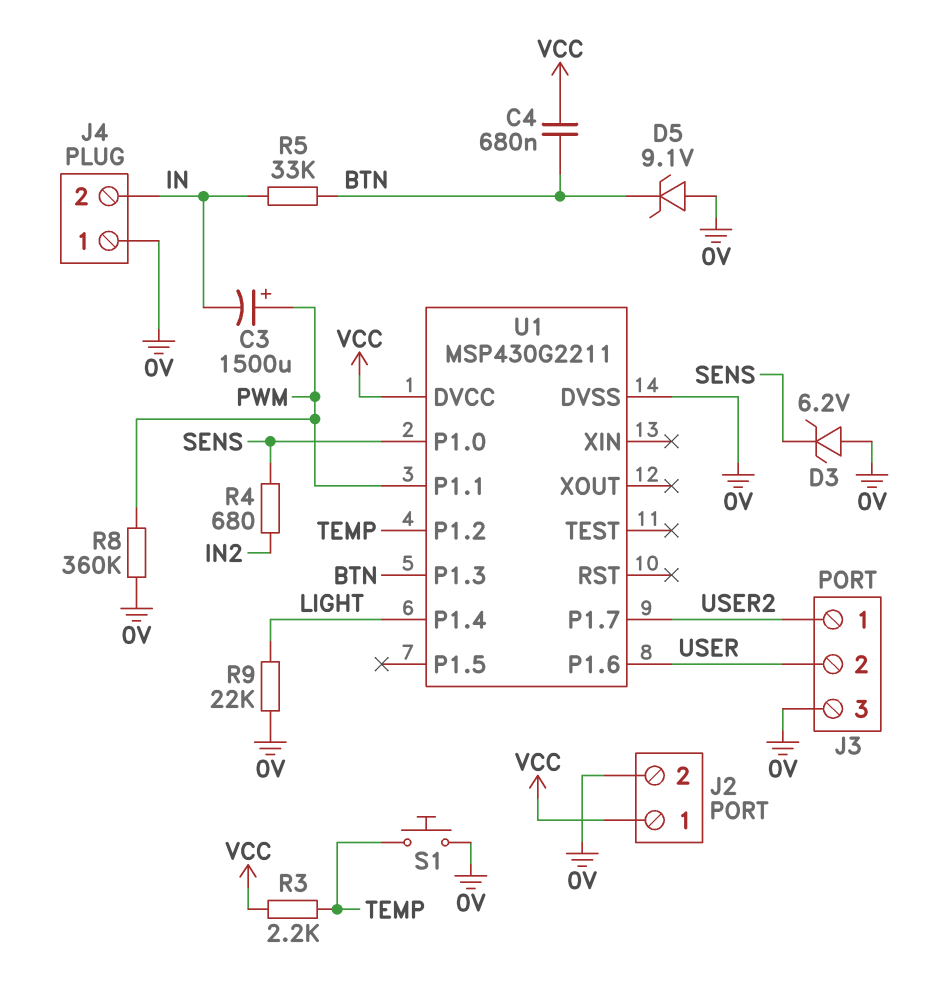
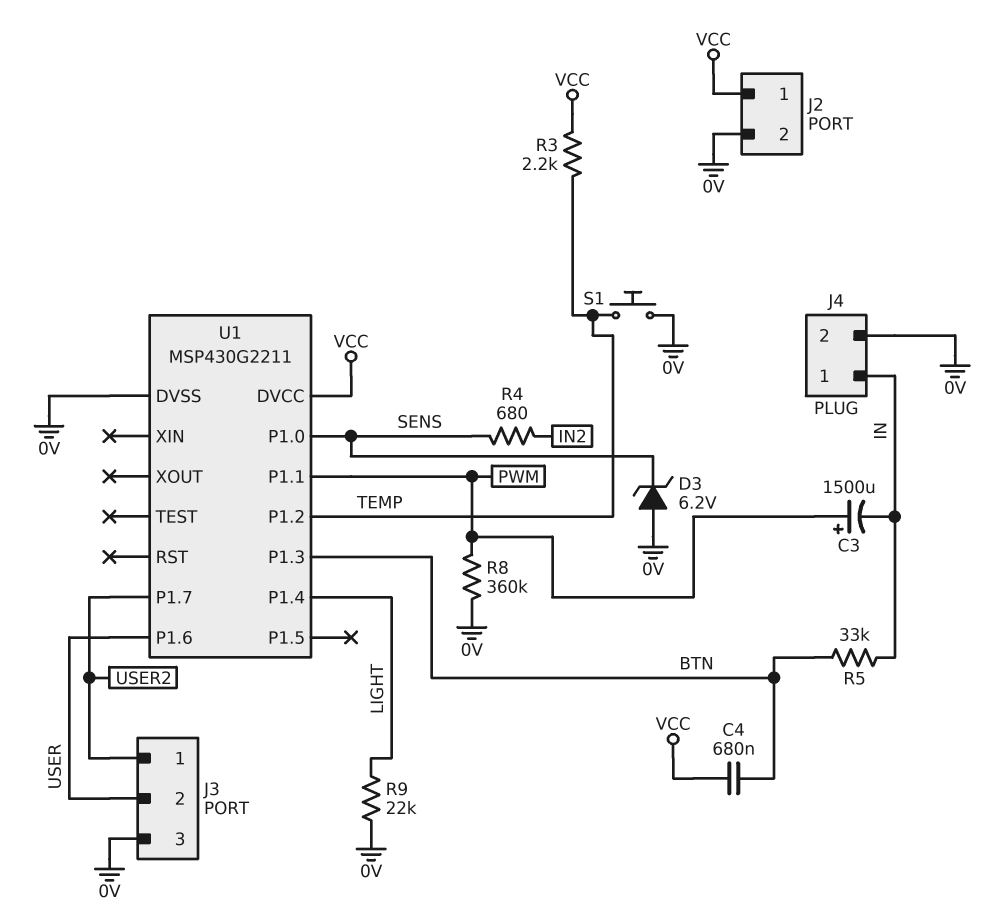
D5: zener 9.1V (A 0V, K BTN) -> none
J4 pin 1: 0V -> IN
J4 pin 2: IN -> 0V

